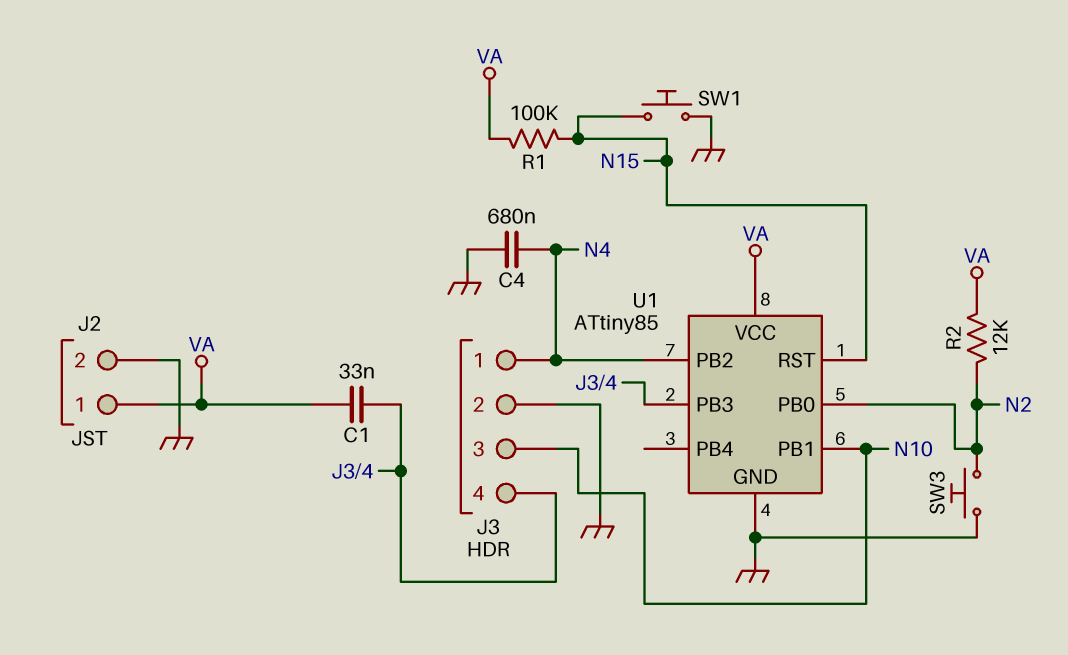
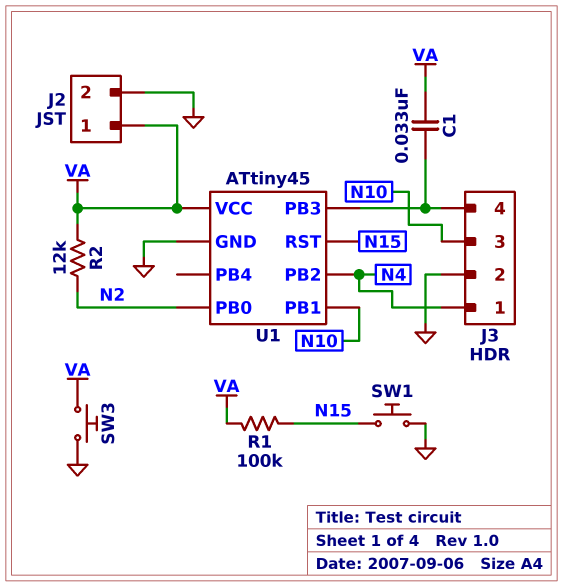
C4: 680nF (GND, N4) -> none
SW3: button (GND, N2) -> button (GND, VA)
U1: ATtiny85 -> ATtiny45

